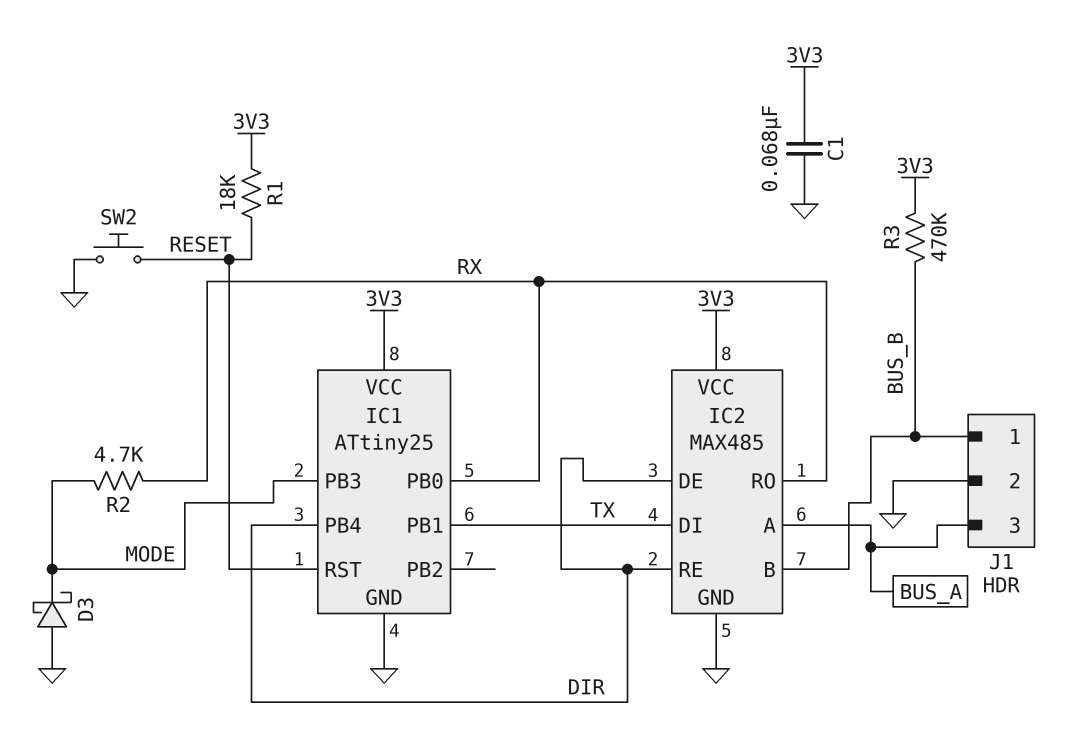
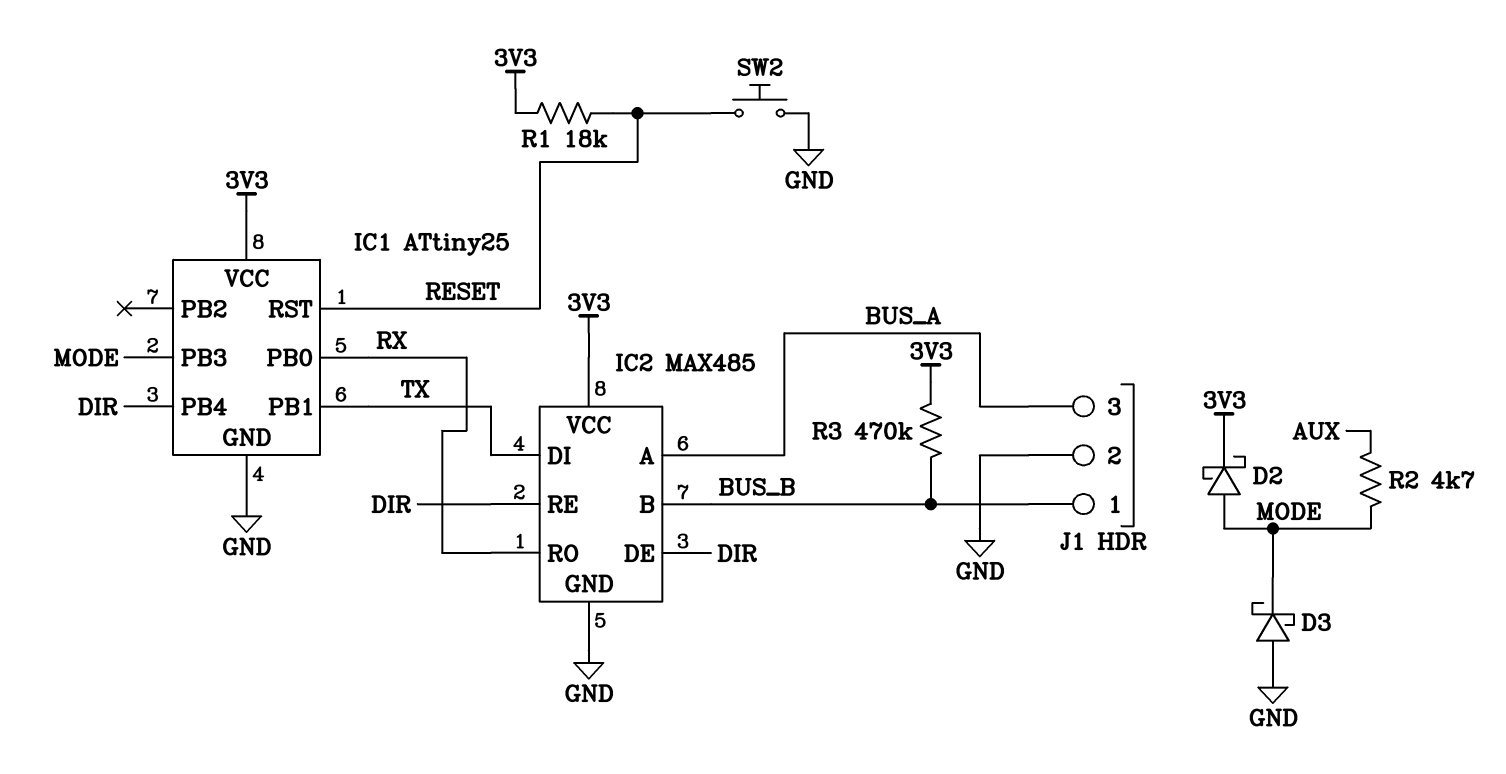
C1: 68nF (3V3, GND) -> none
D2: none -> schottky (A MODE, K 3V3)
R2: 4.7k (MODE, RX) -> 4.7k (AUX, MODE)

